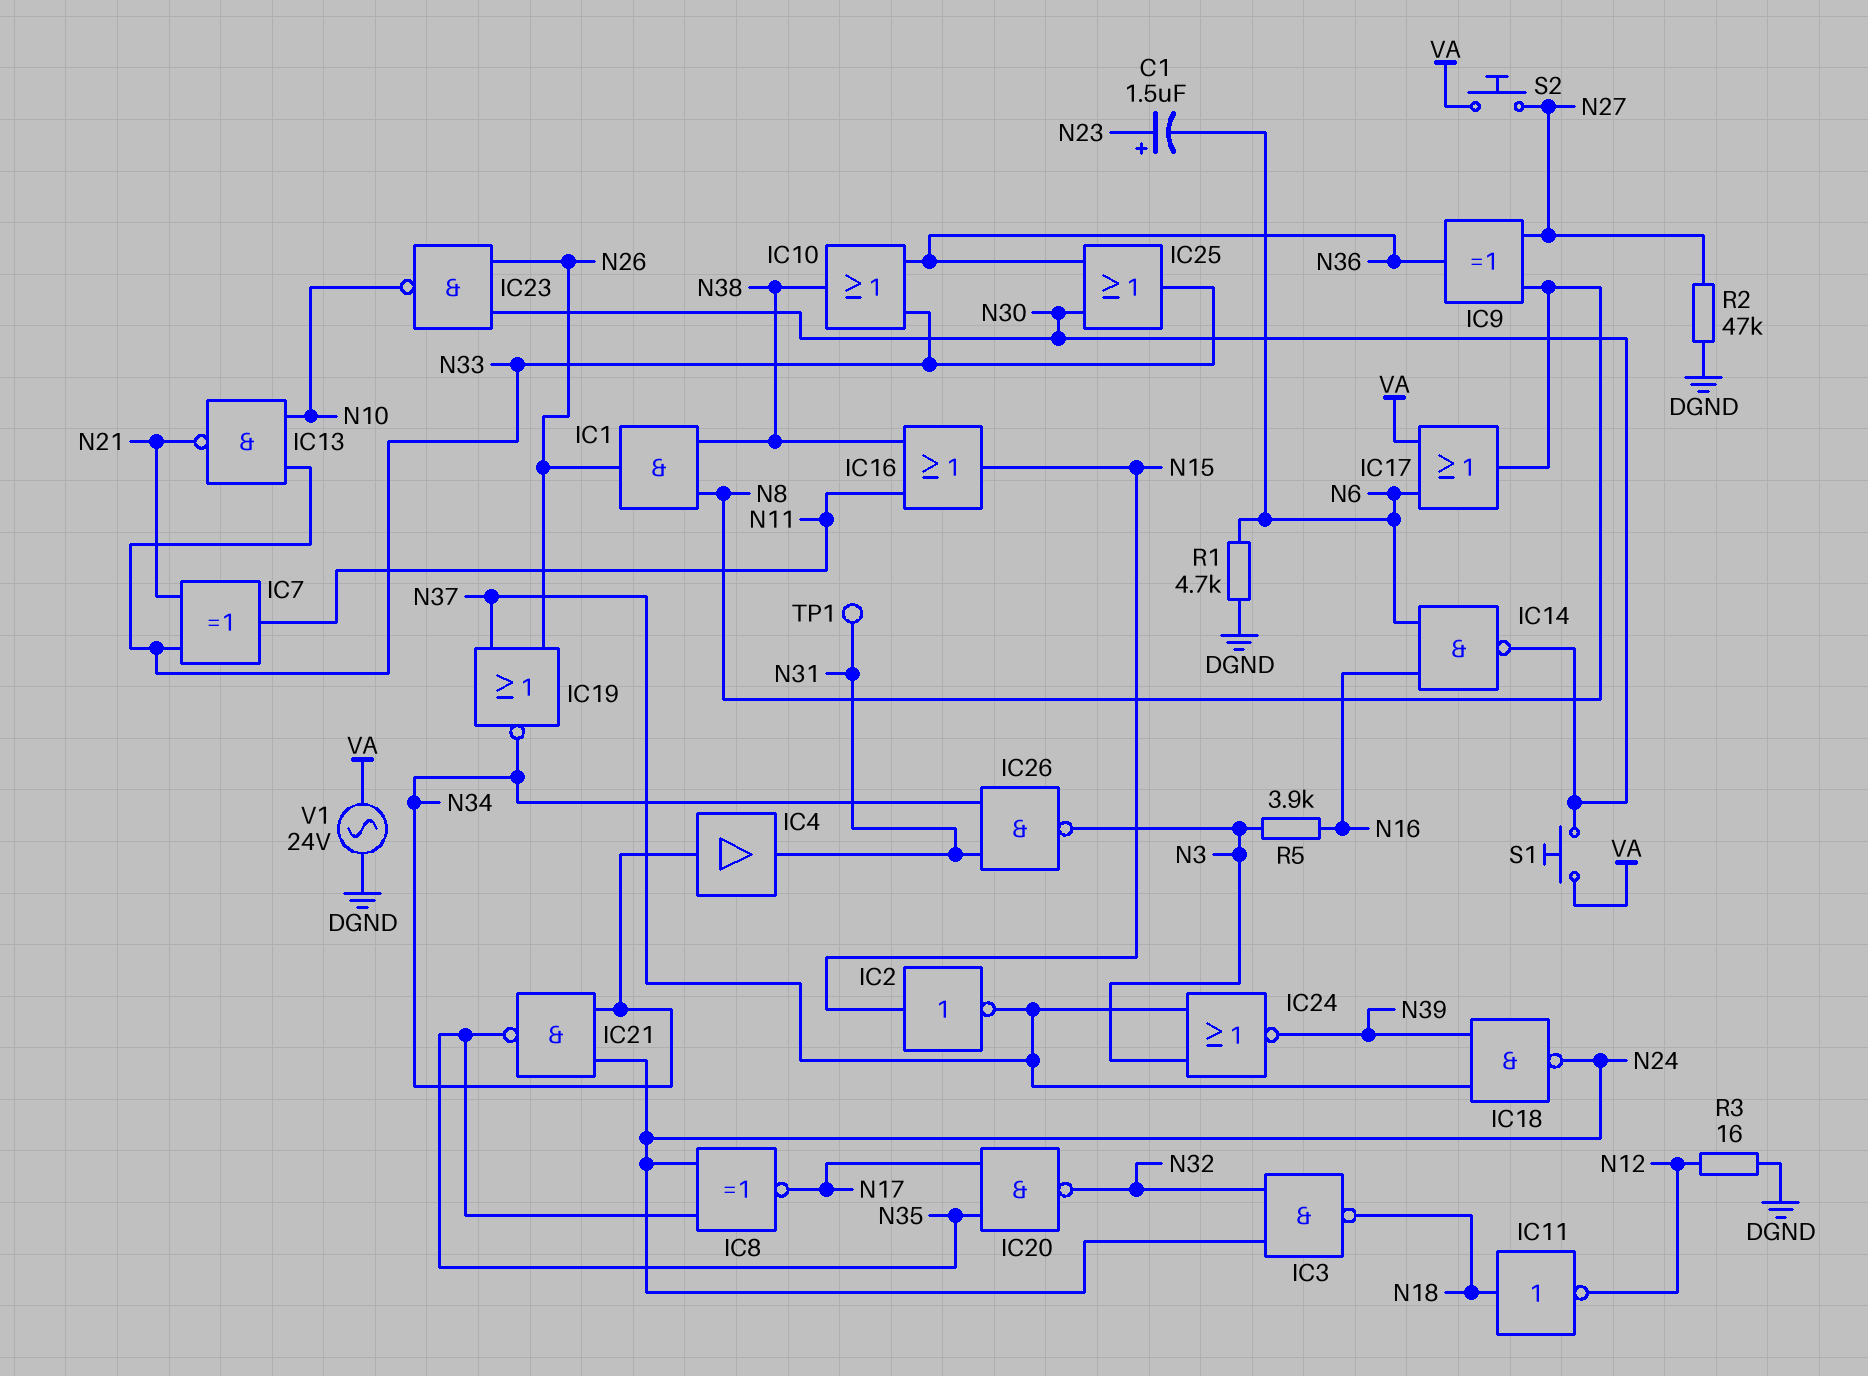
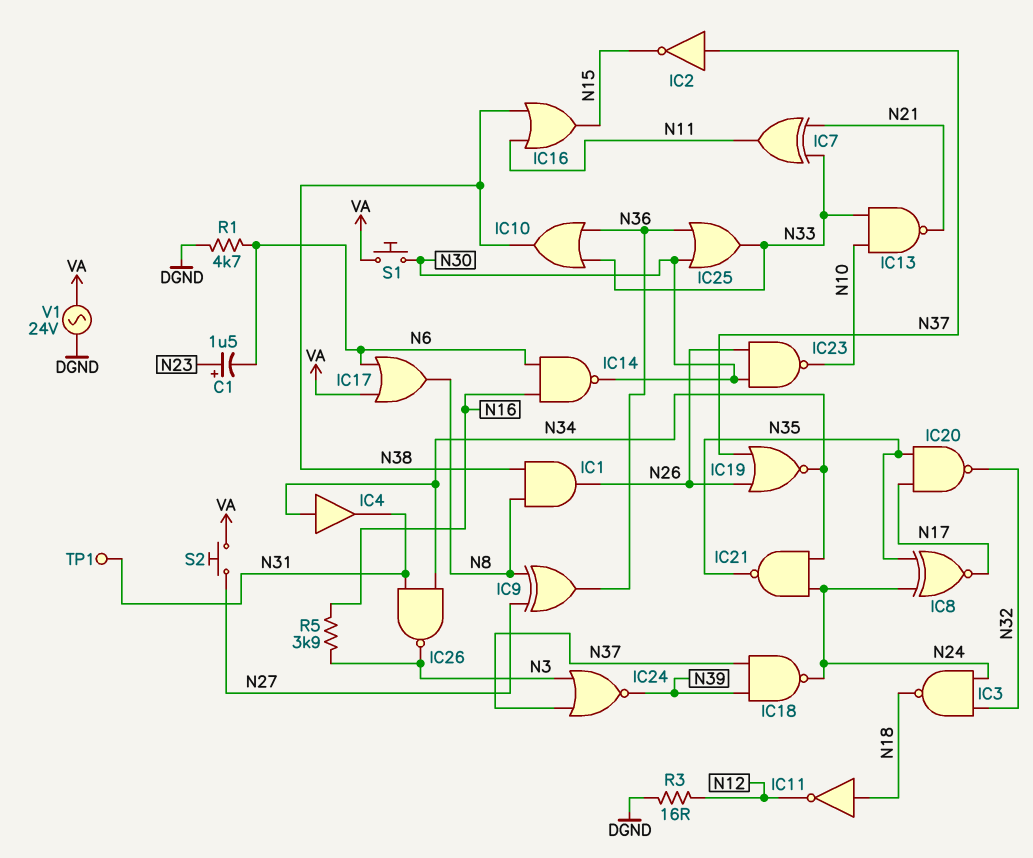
IC2: NOT (in N15, out N37) -> NOT (in N37, out N15)
R2: 47k (DGND, N27) -> none

